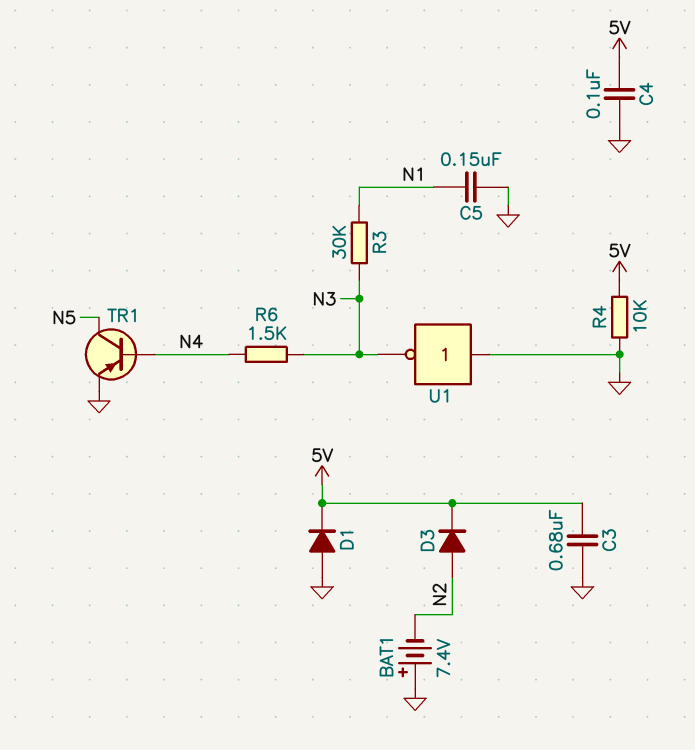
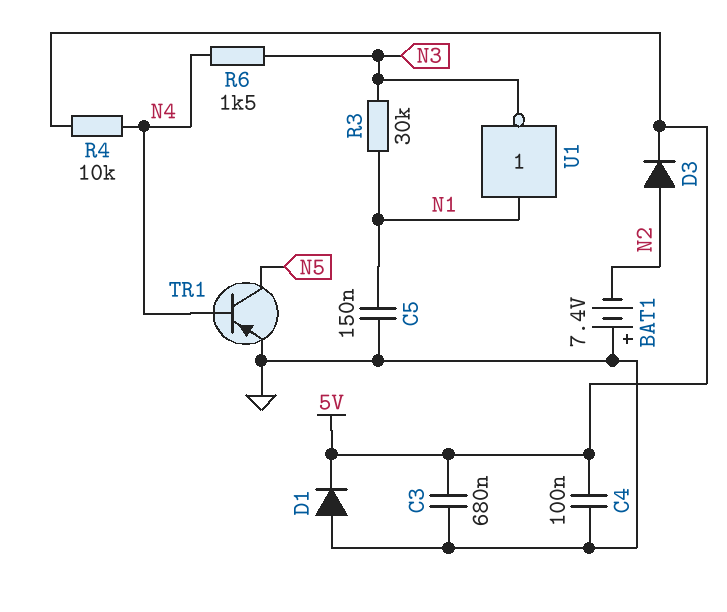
R4: 10k (5V, GND) -> 10k (5V, N4)
U1: NOT (in GND, out N3) -> NOT (in N1, out N3)

